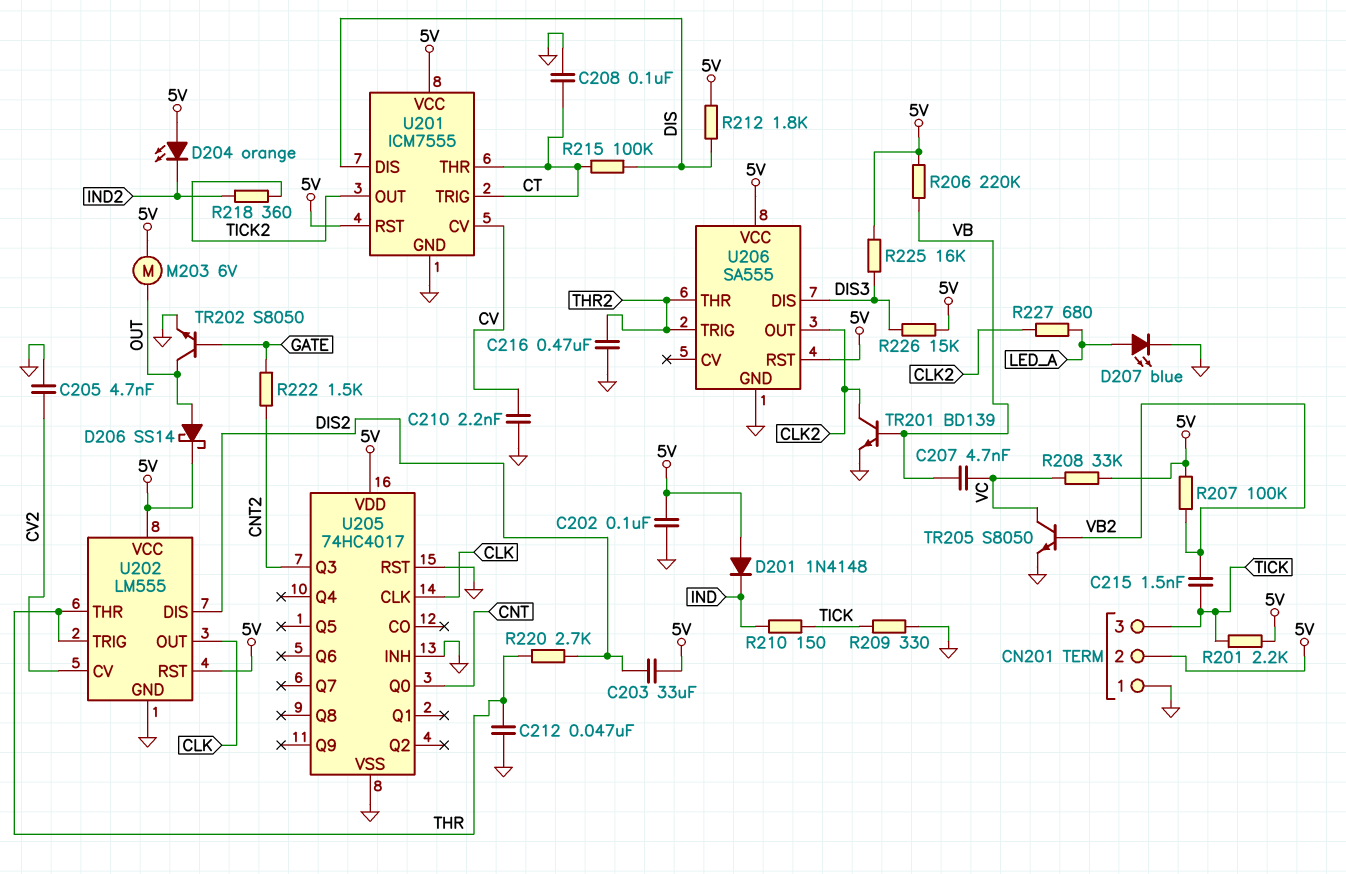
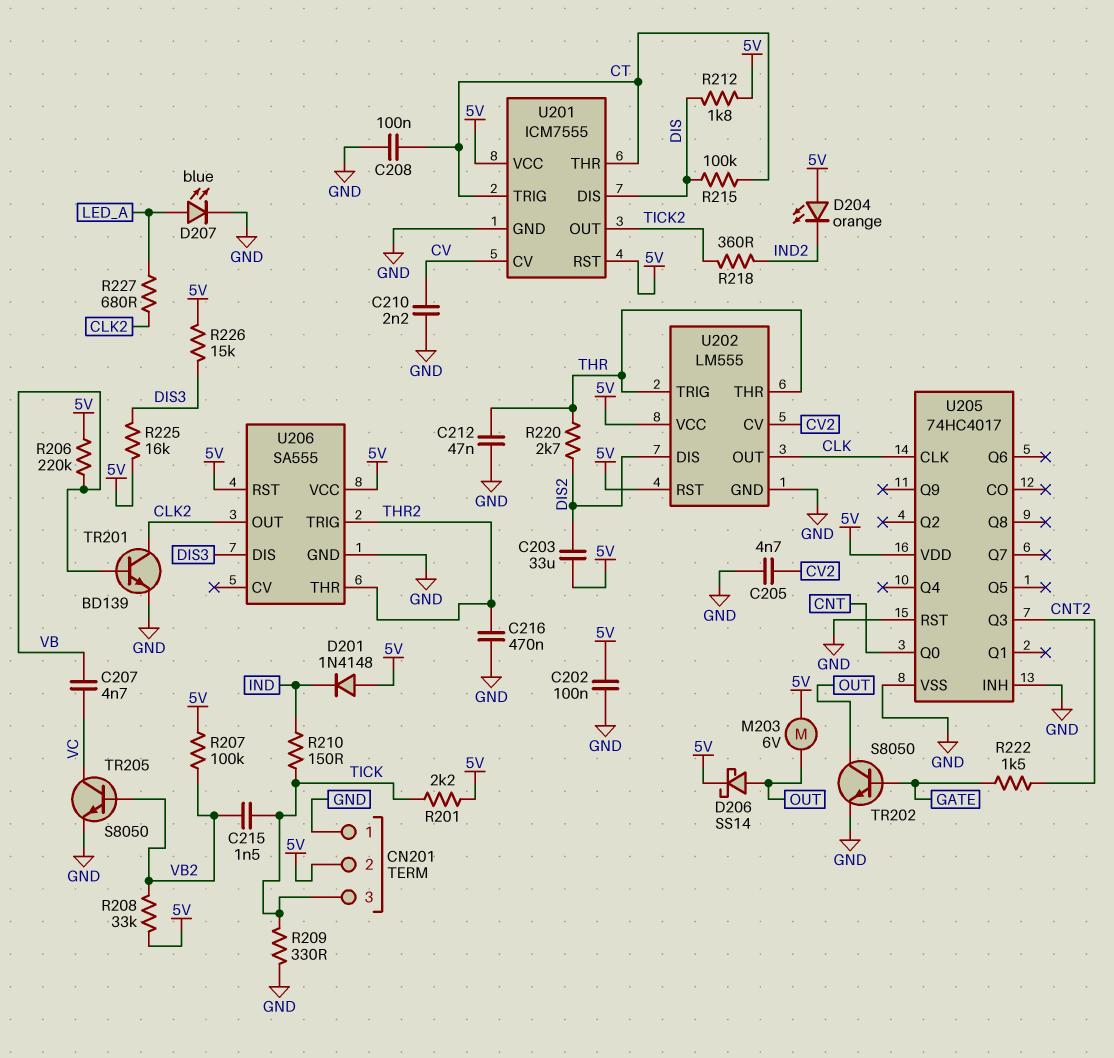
R208: 33k (5V, VC) -> 33k (5V, VB2)

